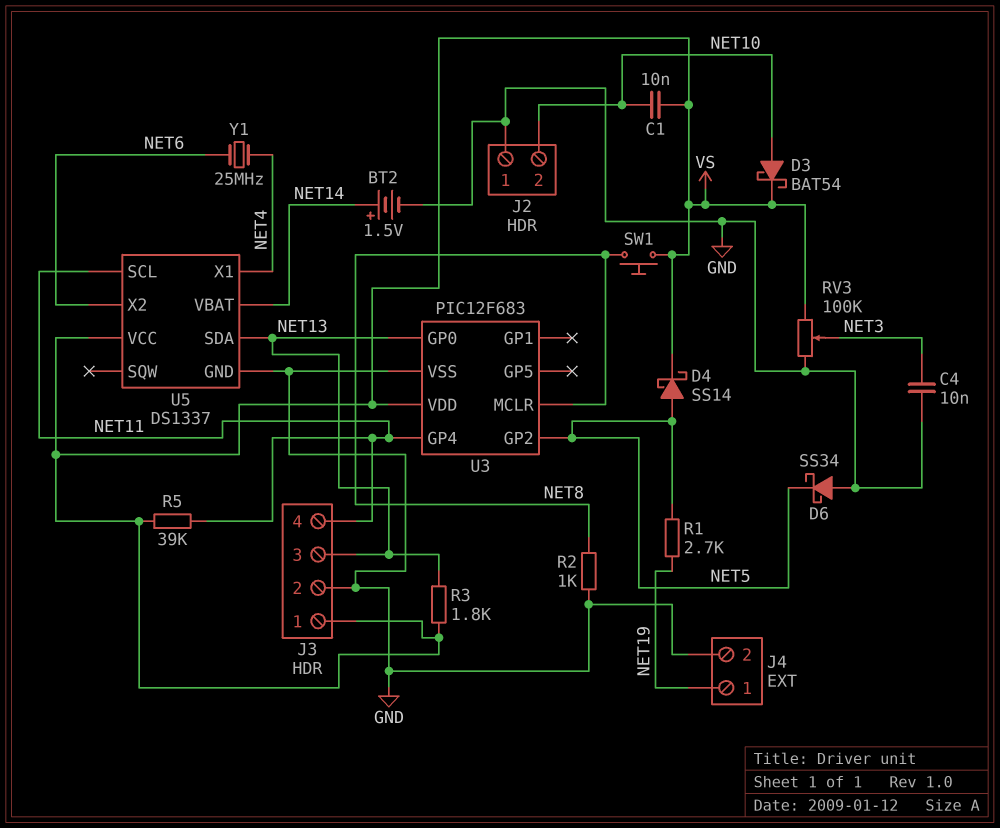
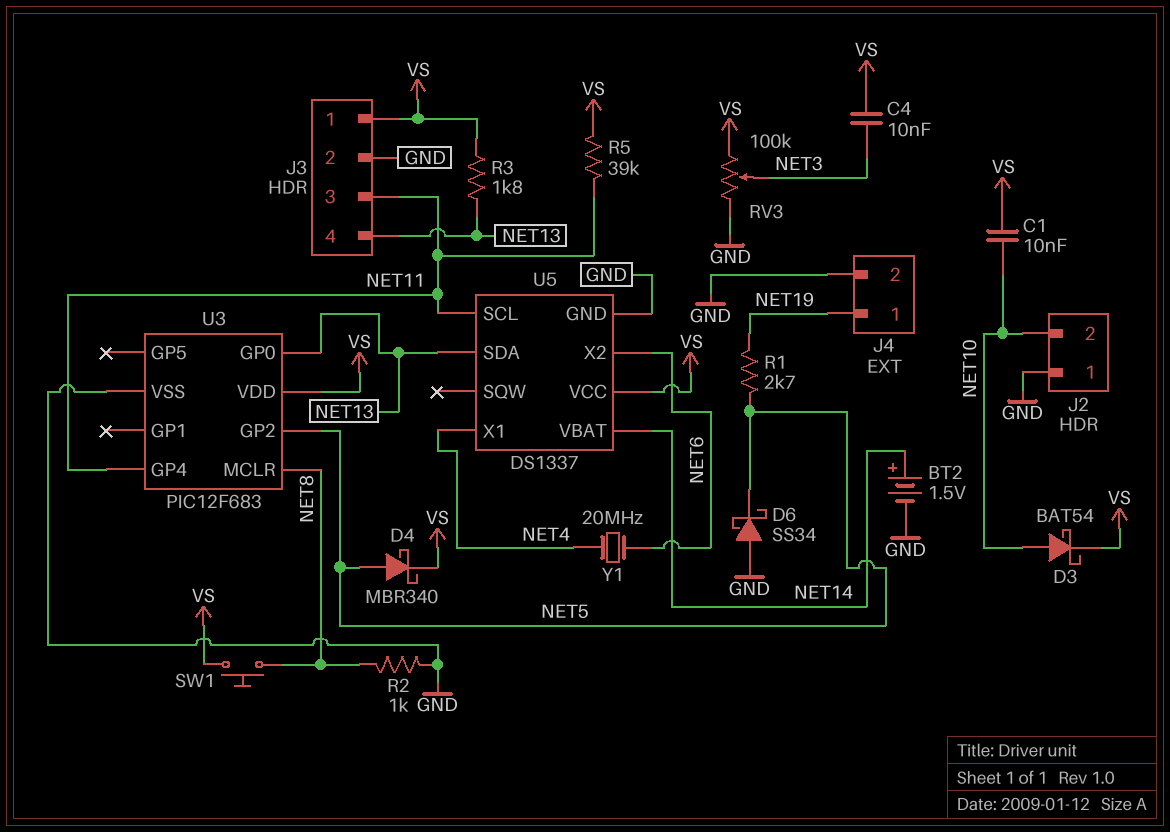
C4: 10nF (GND, NET3) -> 10nF (NET3, VS)
D4: schottky SS14 (A NET5, K VS) -> schottky MBR340 (A NET5, K VS)
J3 pin 3: NET13 -> NET11
J3 pin 4: NET11 -> NET13
Y1: 25MHz (NET4, NET6) -> 20MHz (NET4, NET6)

